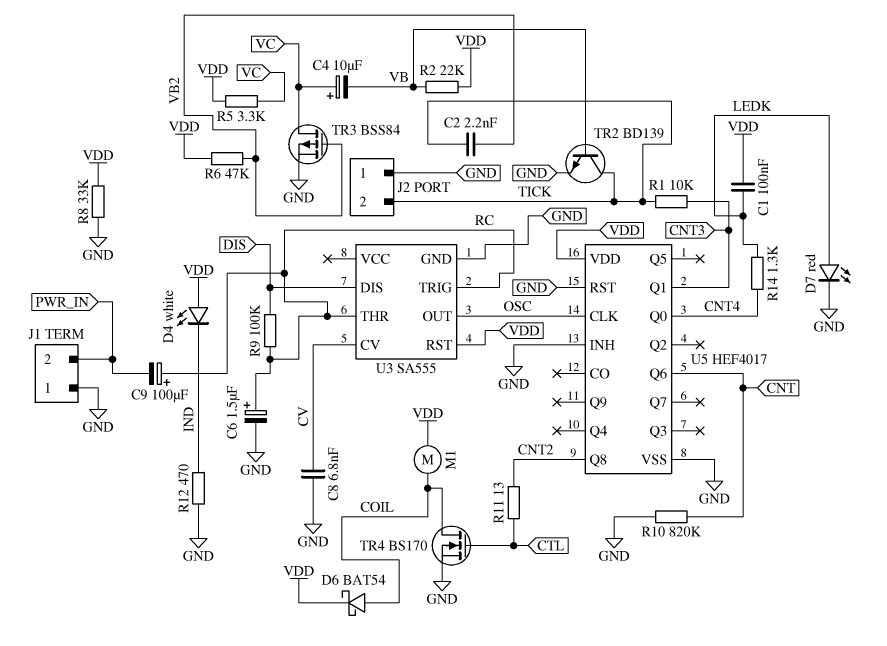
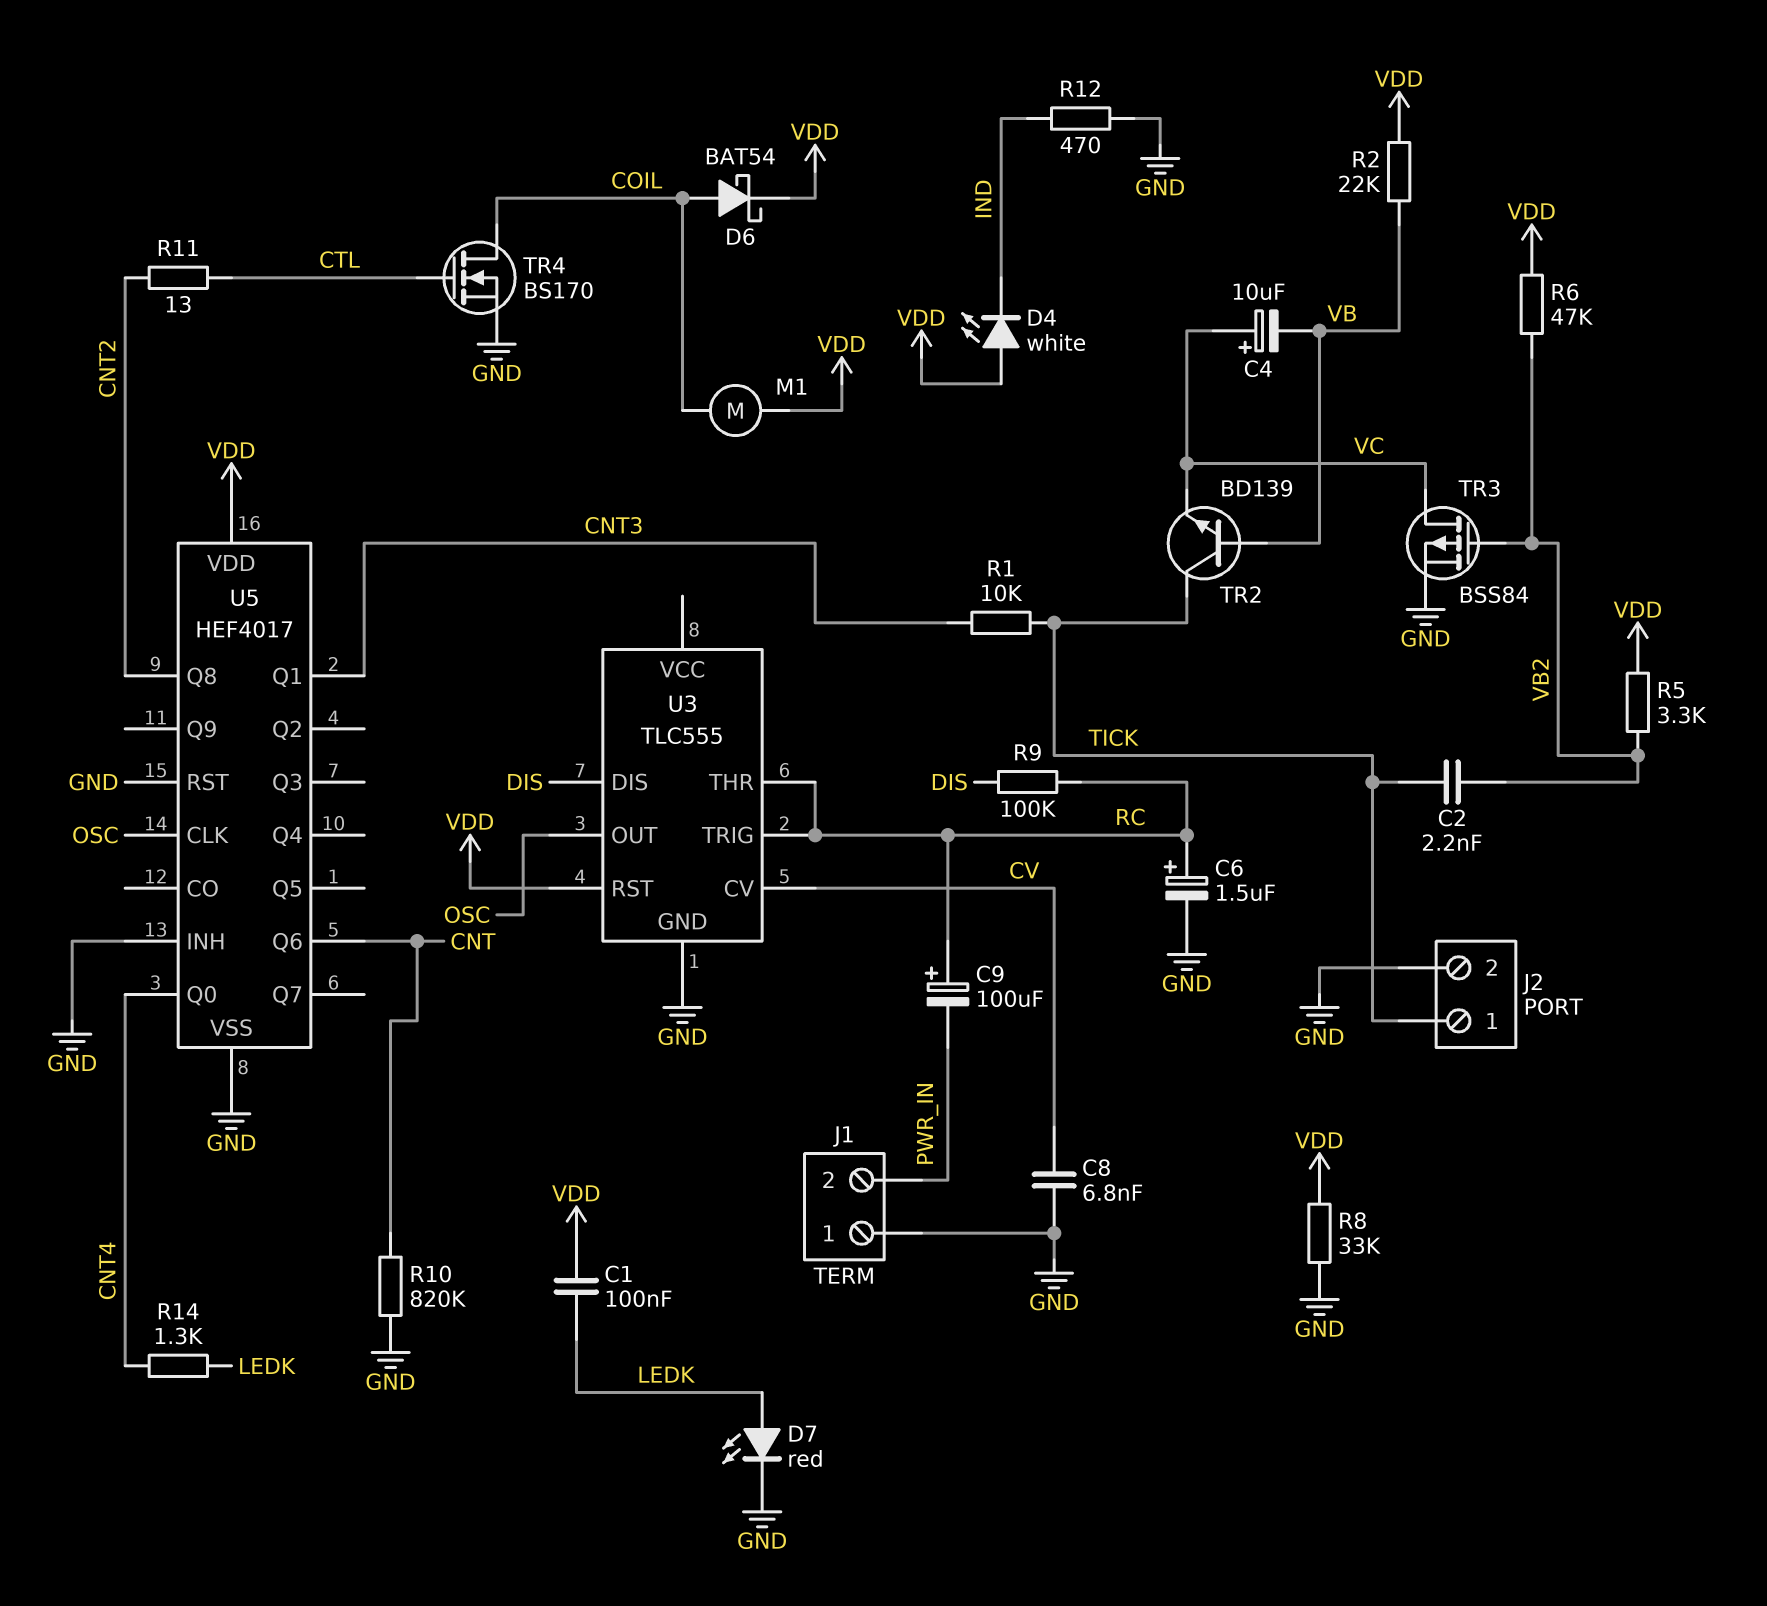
J2 pin 1: GND -> TICK
J2 pin 2: TICK -> GND
R5: 3.3k (VC, VDD) -> 3.3k (VB2, VDD)
TR2: NPN BD139 (B VB, C TICK, E GND) -> NPN BD139 (B VB, C TICK, E VC)
U3: SA555 -> TLC555

